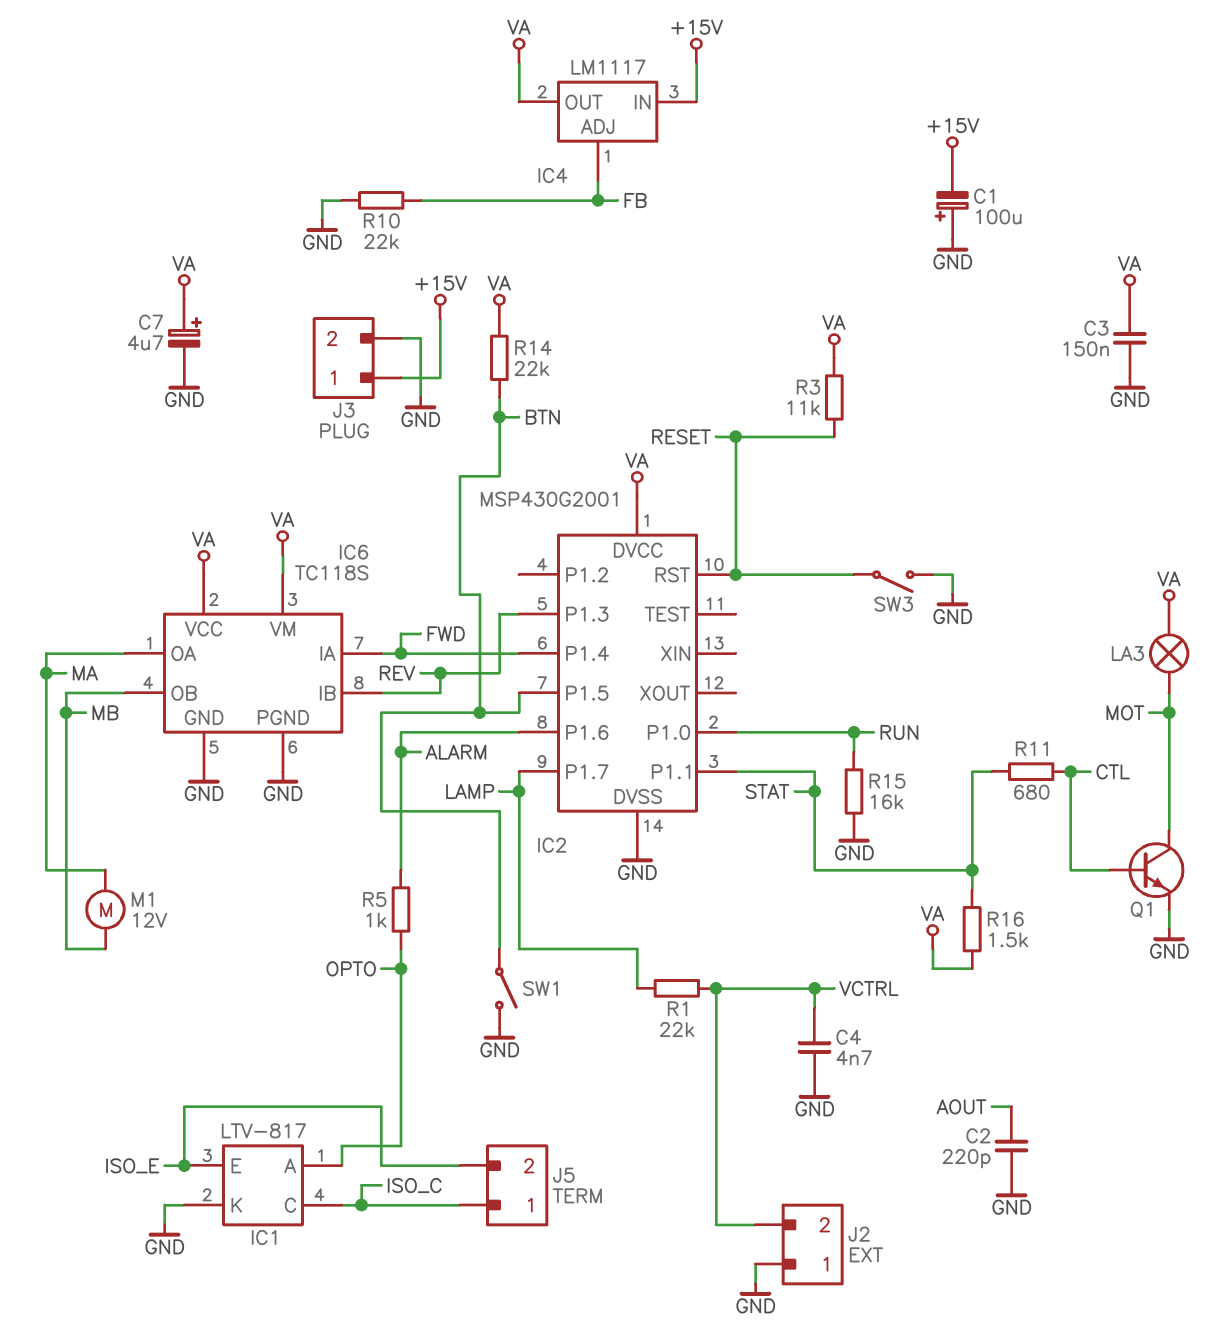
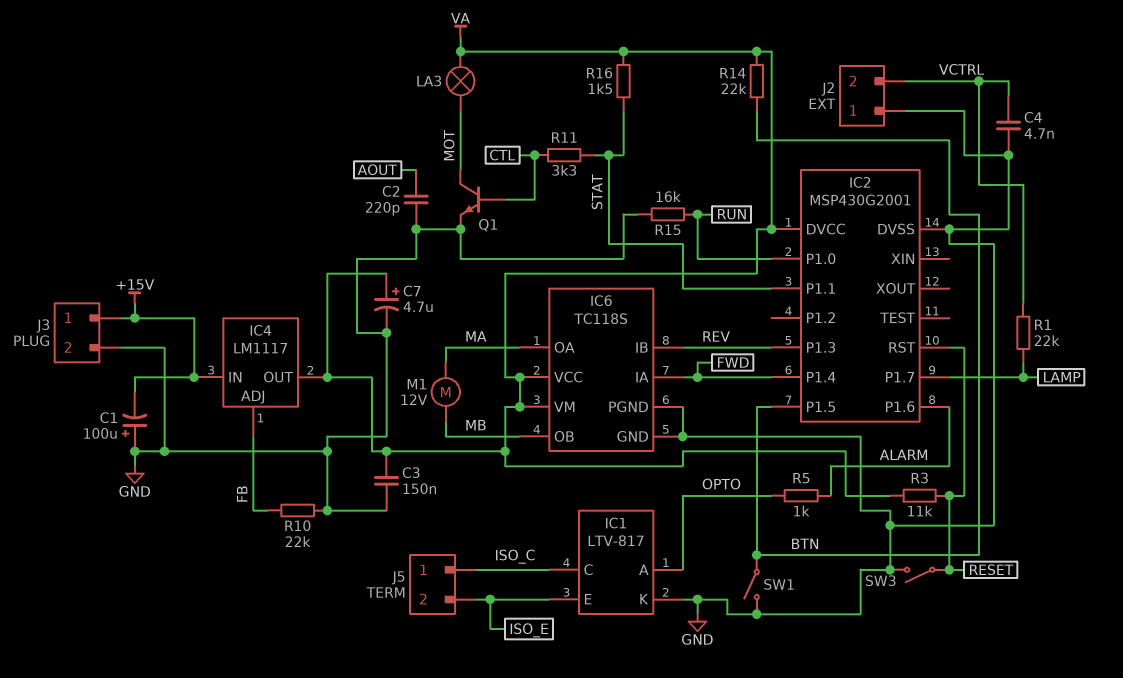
R11: 680 (CTL, STAT) -> 3.3k (CTL, STAT)

